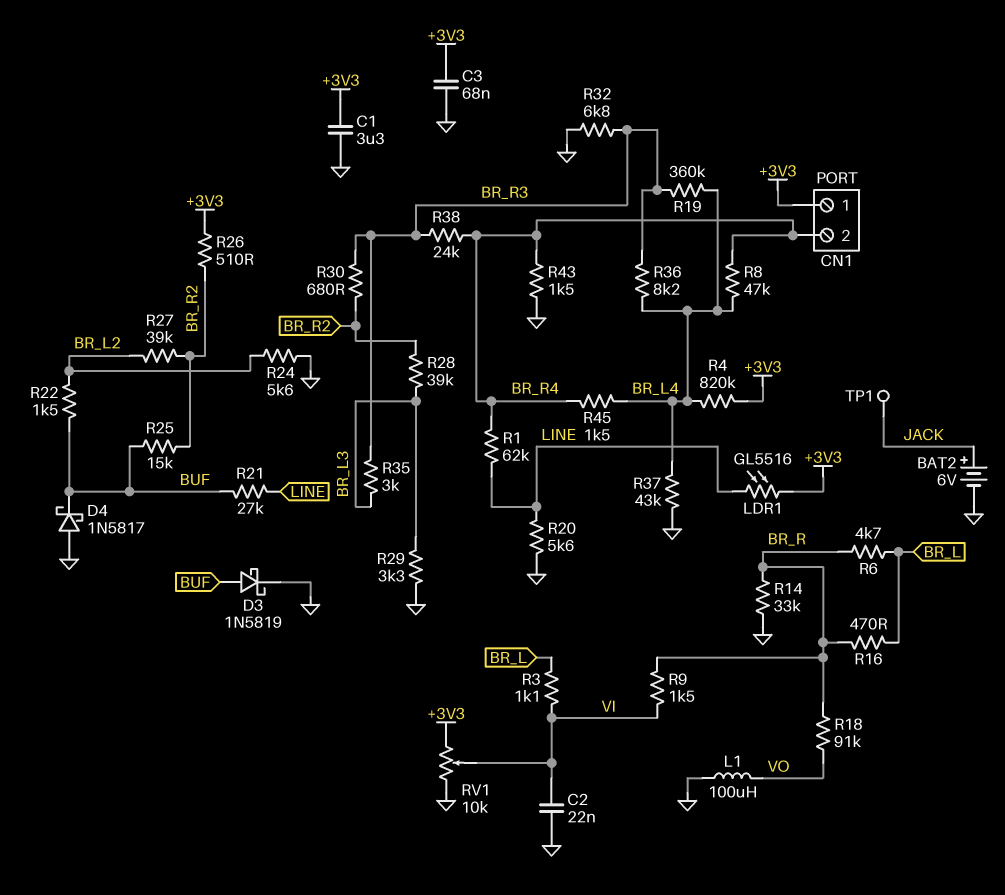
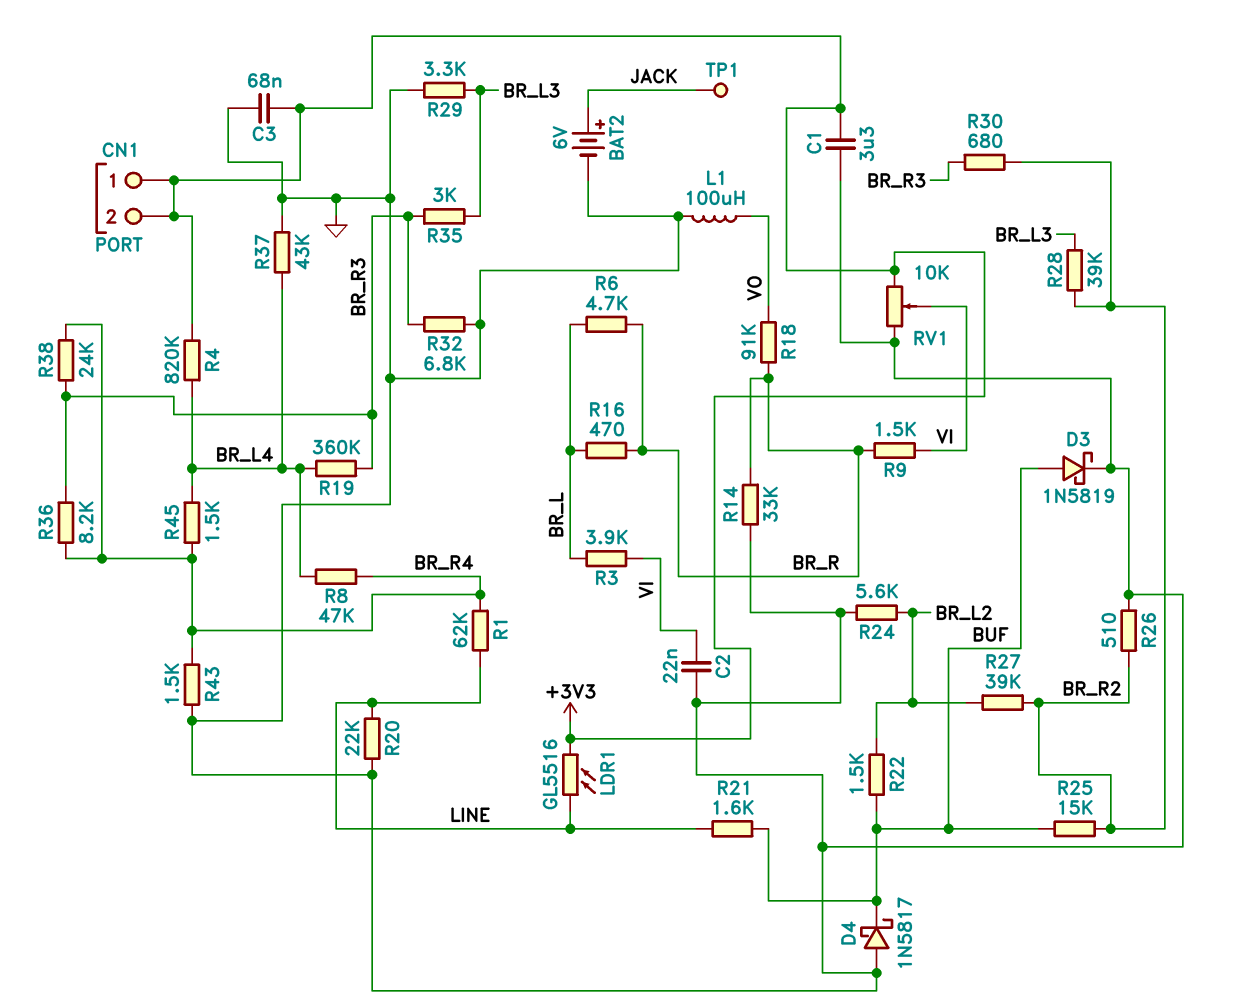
CN1 pin 2: BR_R4 -> +3V3
R3: 1.1k (BR_L, VI) -> 3.9k (BR_L, VI)
R20: 5.6k (GND, LINE) -> 22k (GND, LINE)
R21: 27k (BUF, LINE) -> 1.6k (BUF, LINE)
R26: 510 (+3V3, BR_R2) -> 510 (BR_R2, GND)
R36: 8.2k (BR_L4, BR_R3) -> 8.2k (BR_R3, BR_R4)

